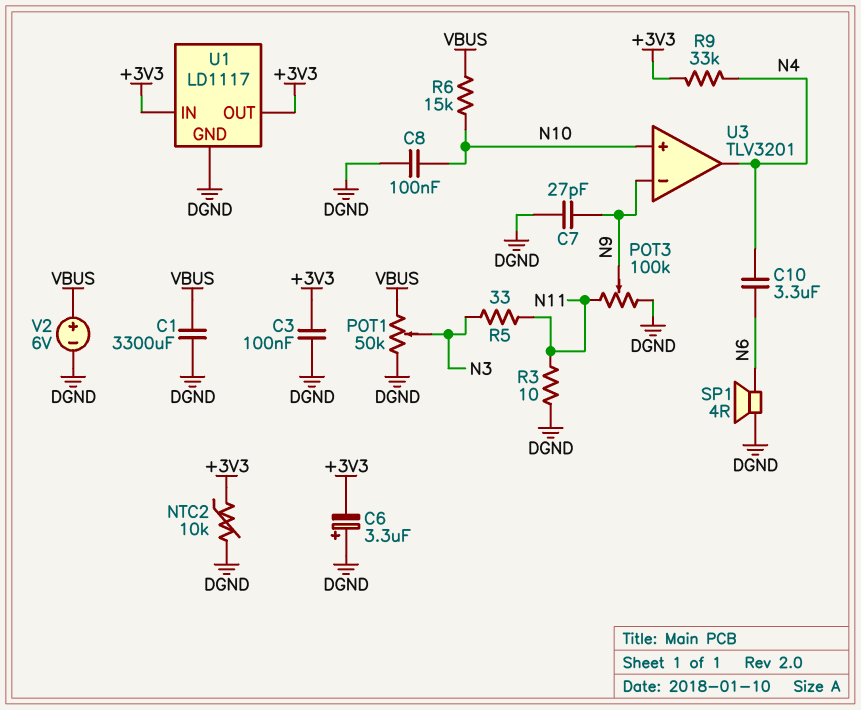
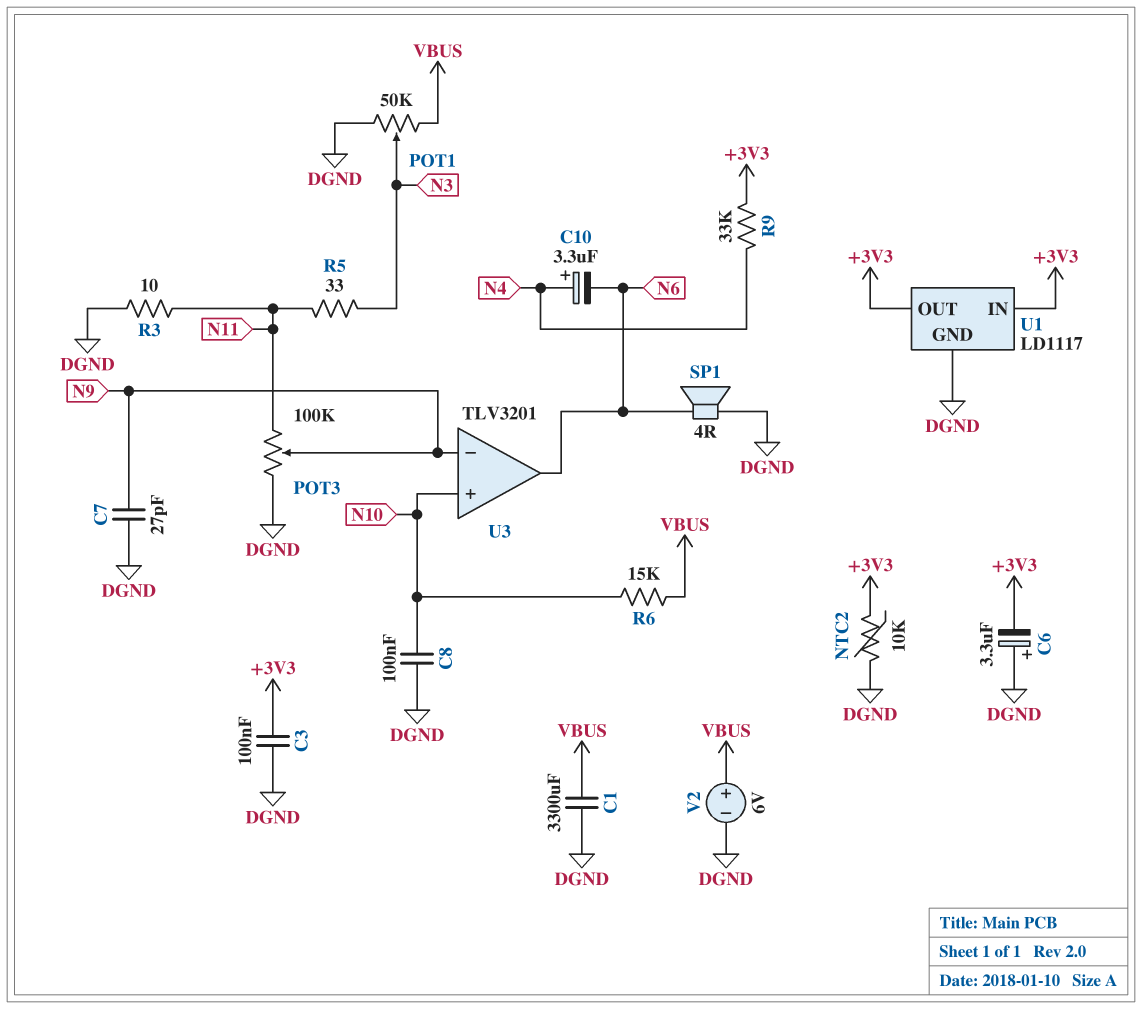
C10: 3.3uF (N4, N6) -> 3.3uF (plus N4, minus N6)
U3 pin out: N4 -> N6

